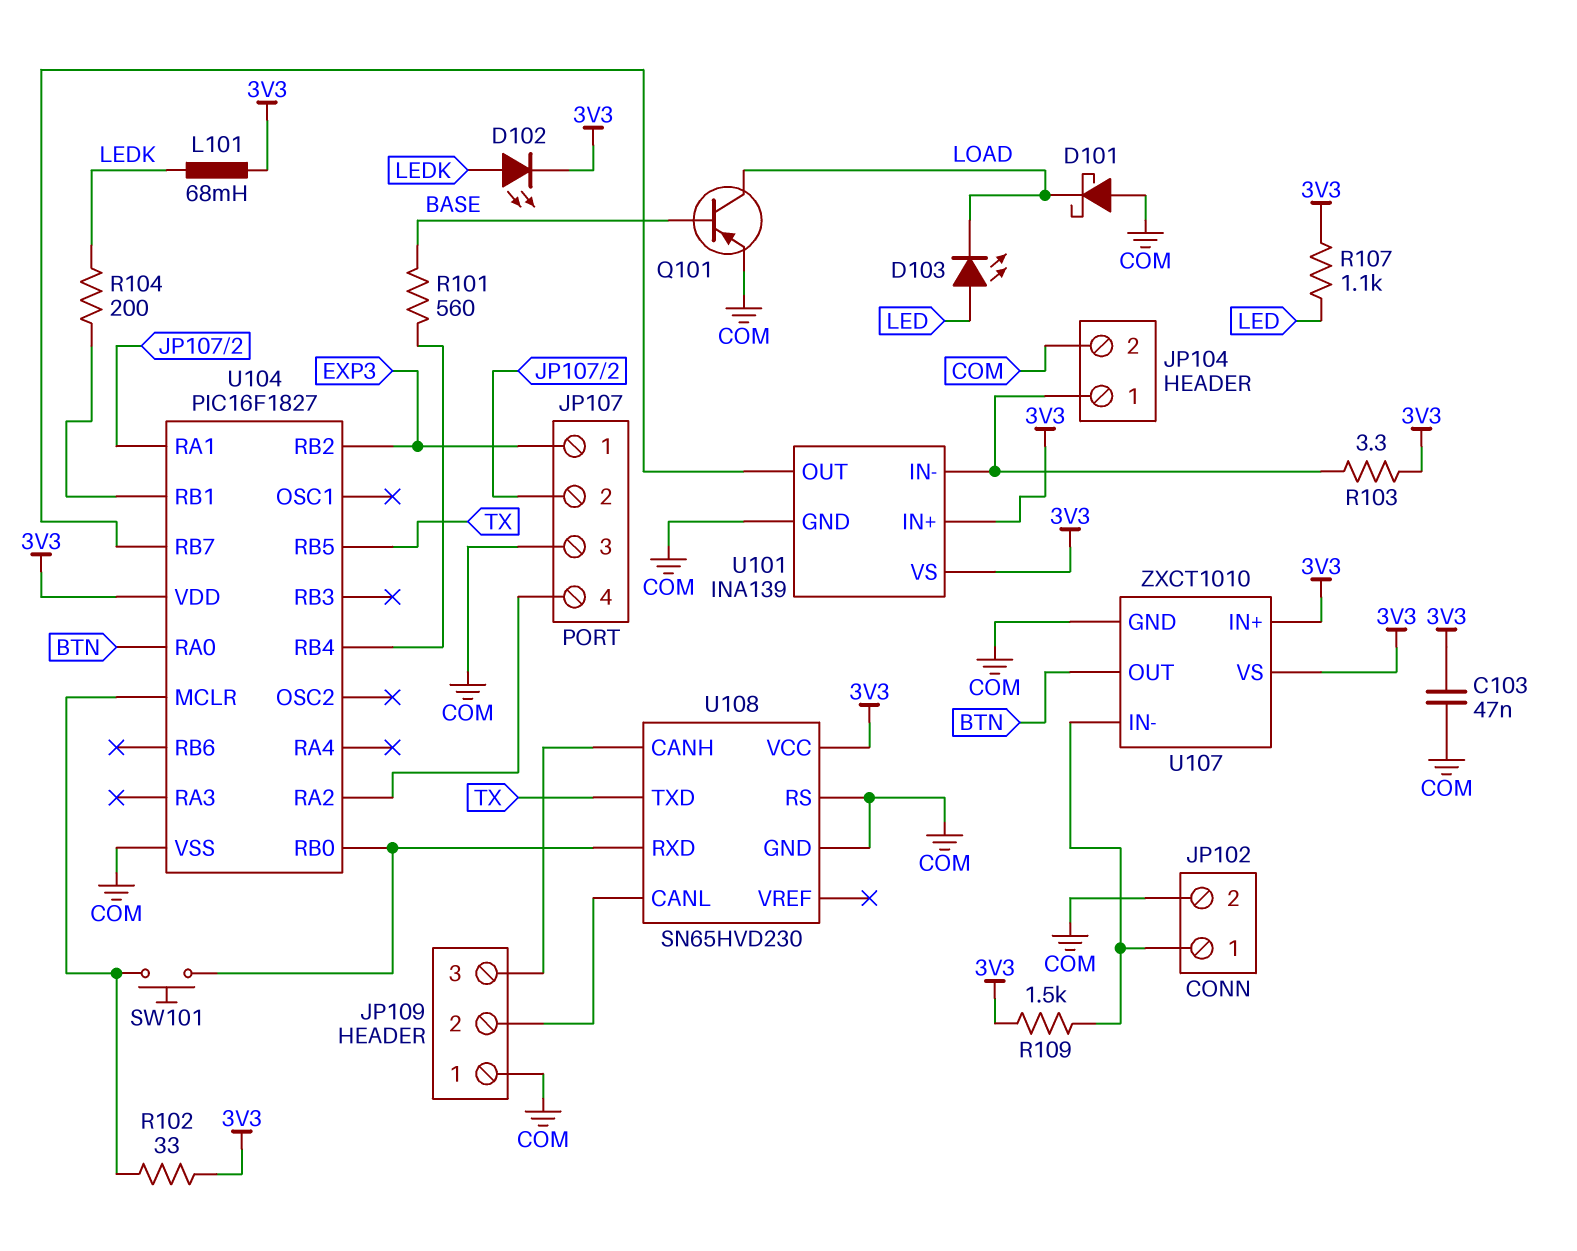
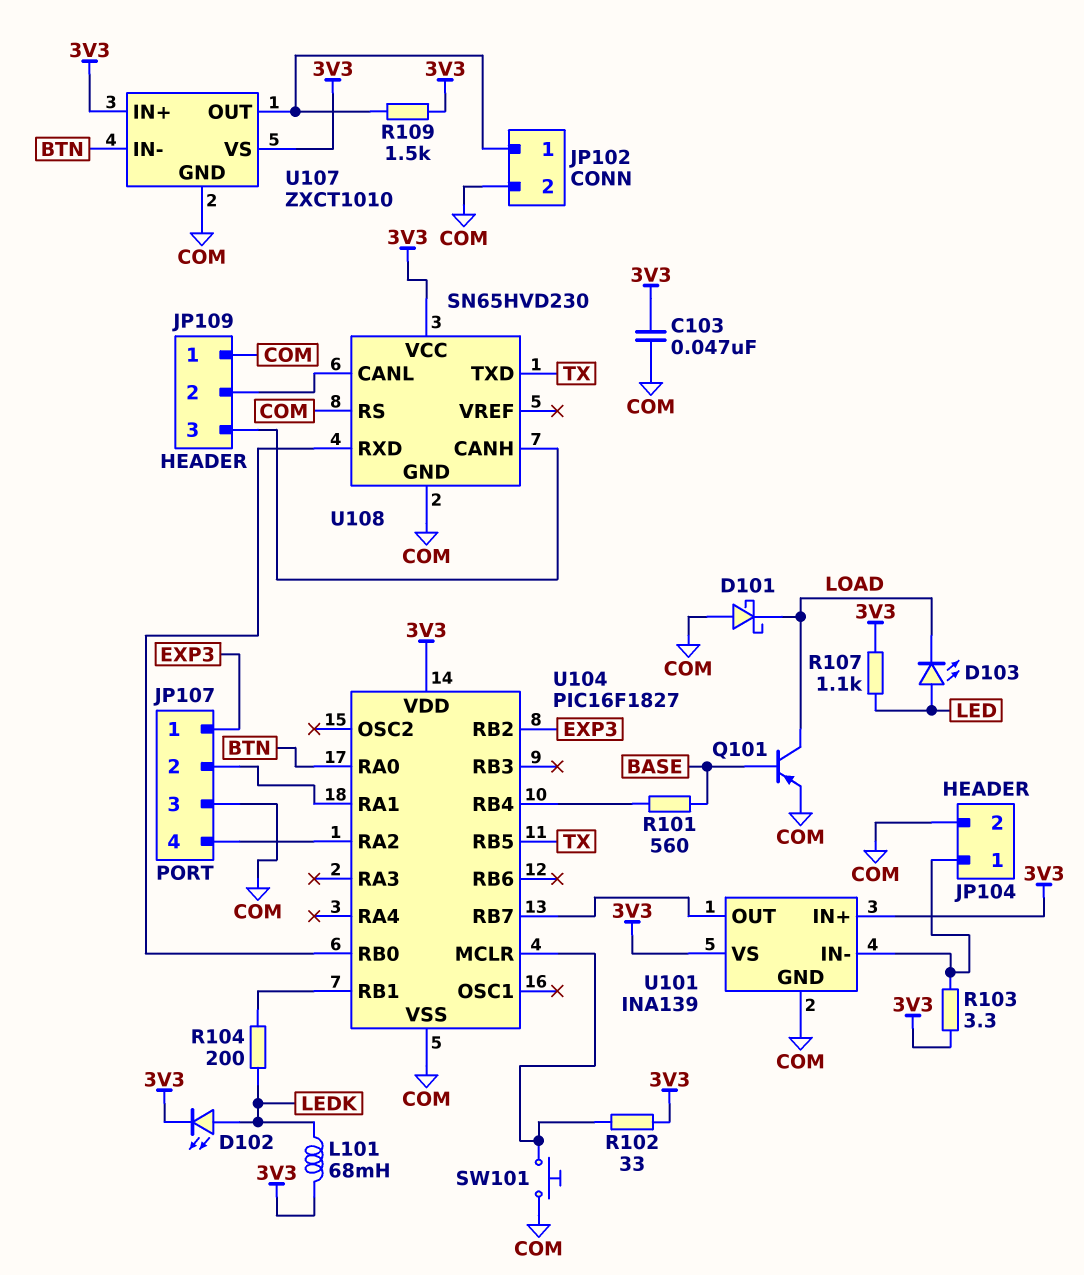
SW101: button (U104/MCLR, U104/RB0) -> button (COM, U104/MCLR)
U107 pin IN-: JP102/1 -> BTN
U107 pin OUT: BTN -> JP102/1

